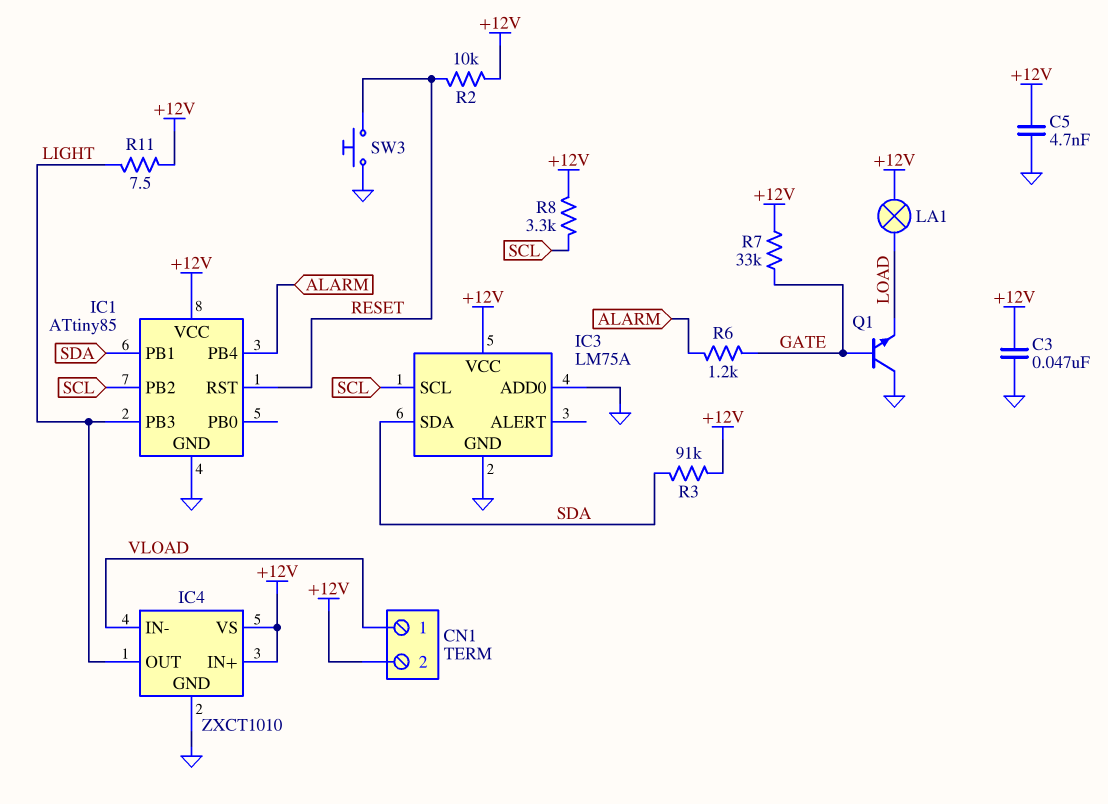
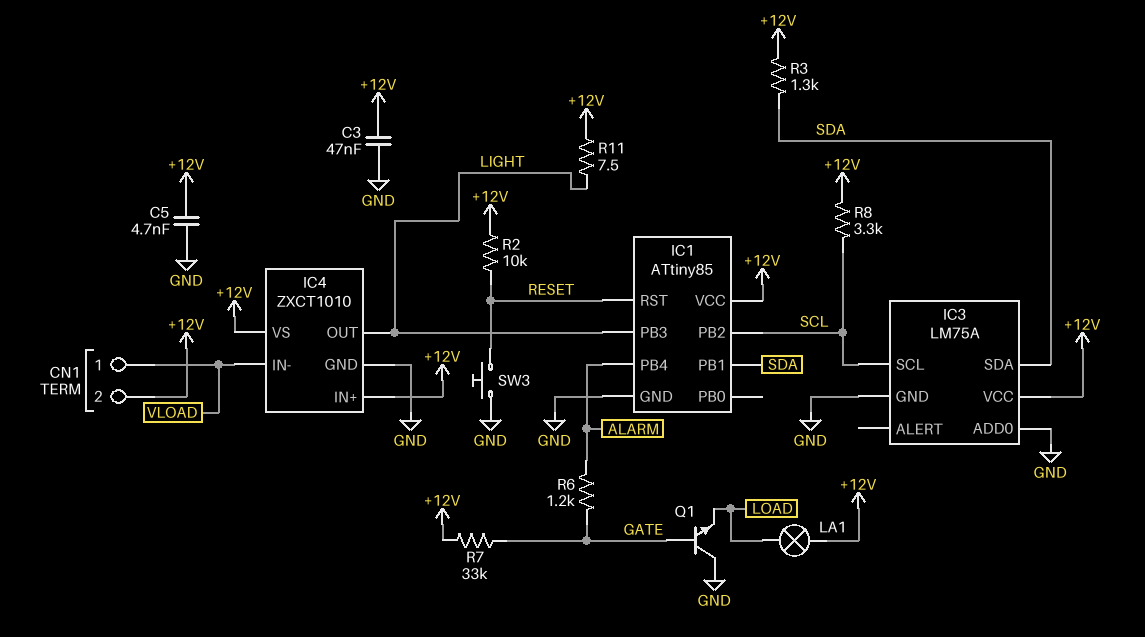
R3: 91k (+12V, SDA) -> 1.3k (+12V, SDA)

